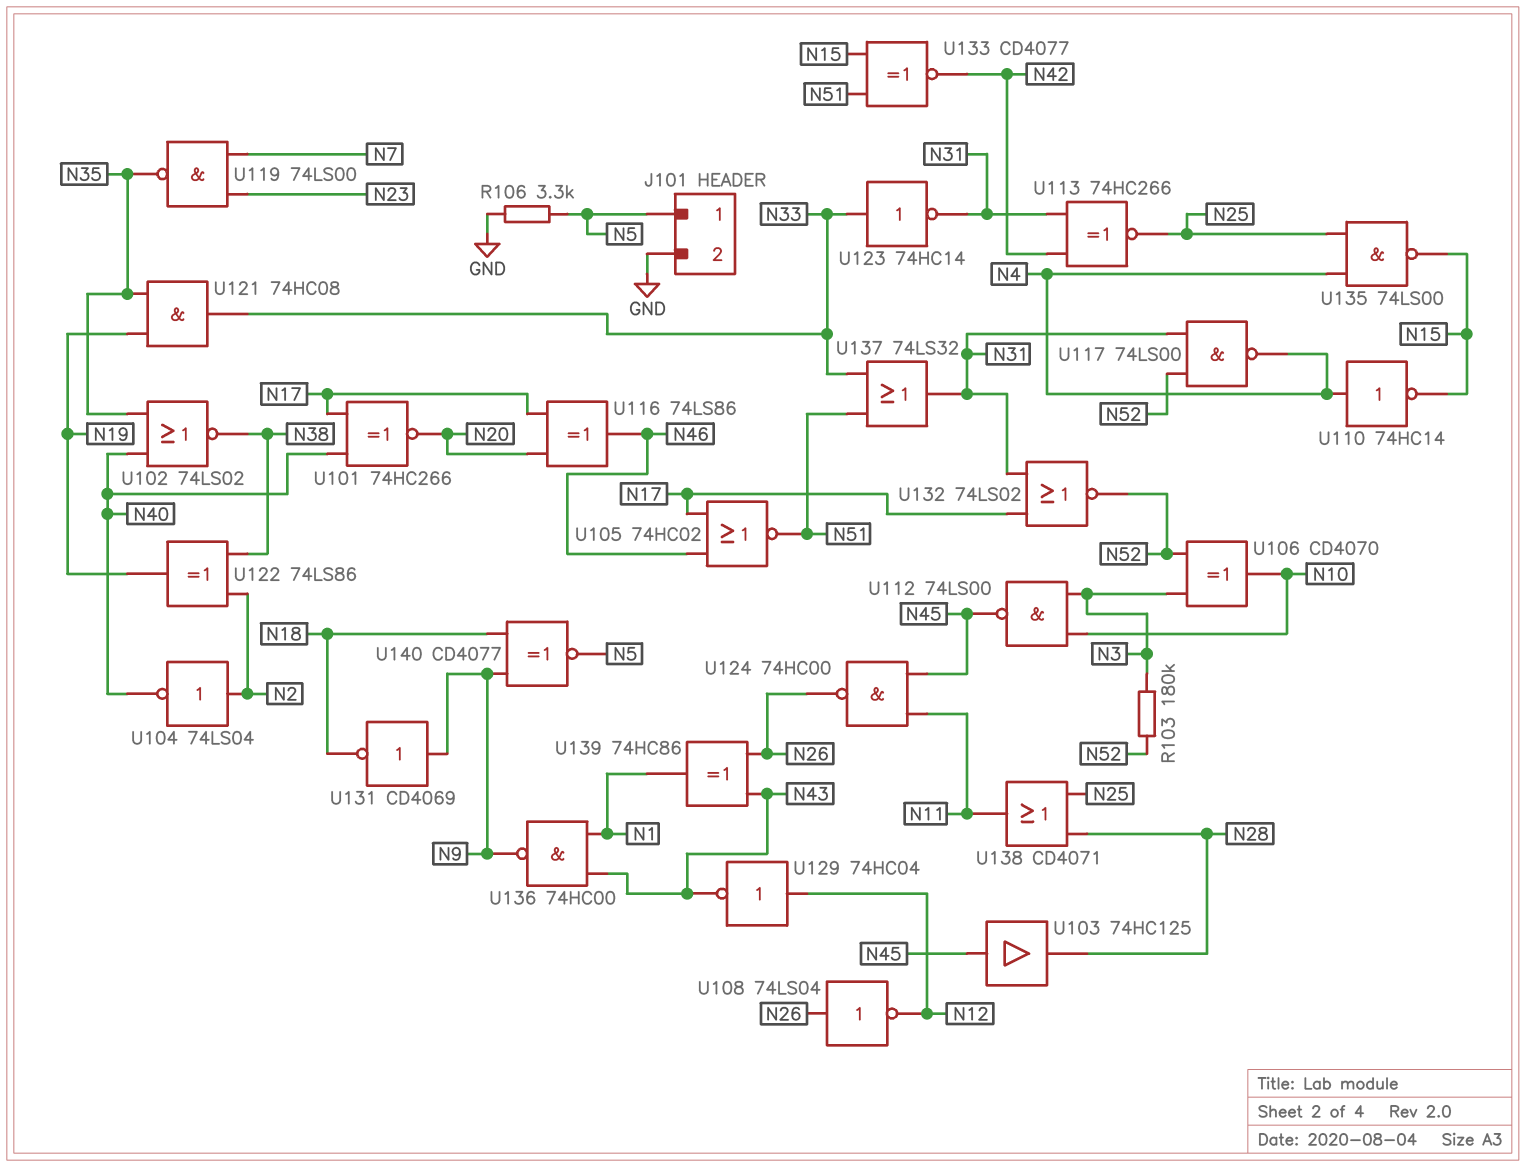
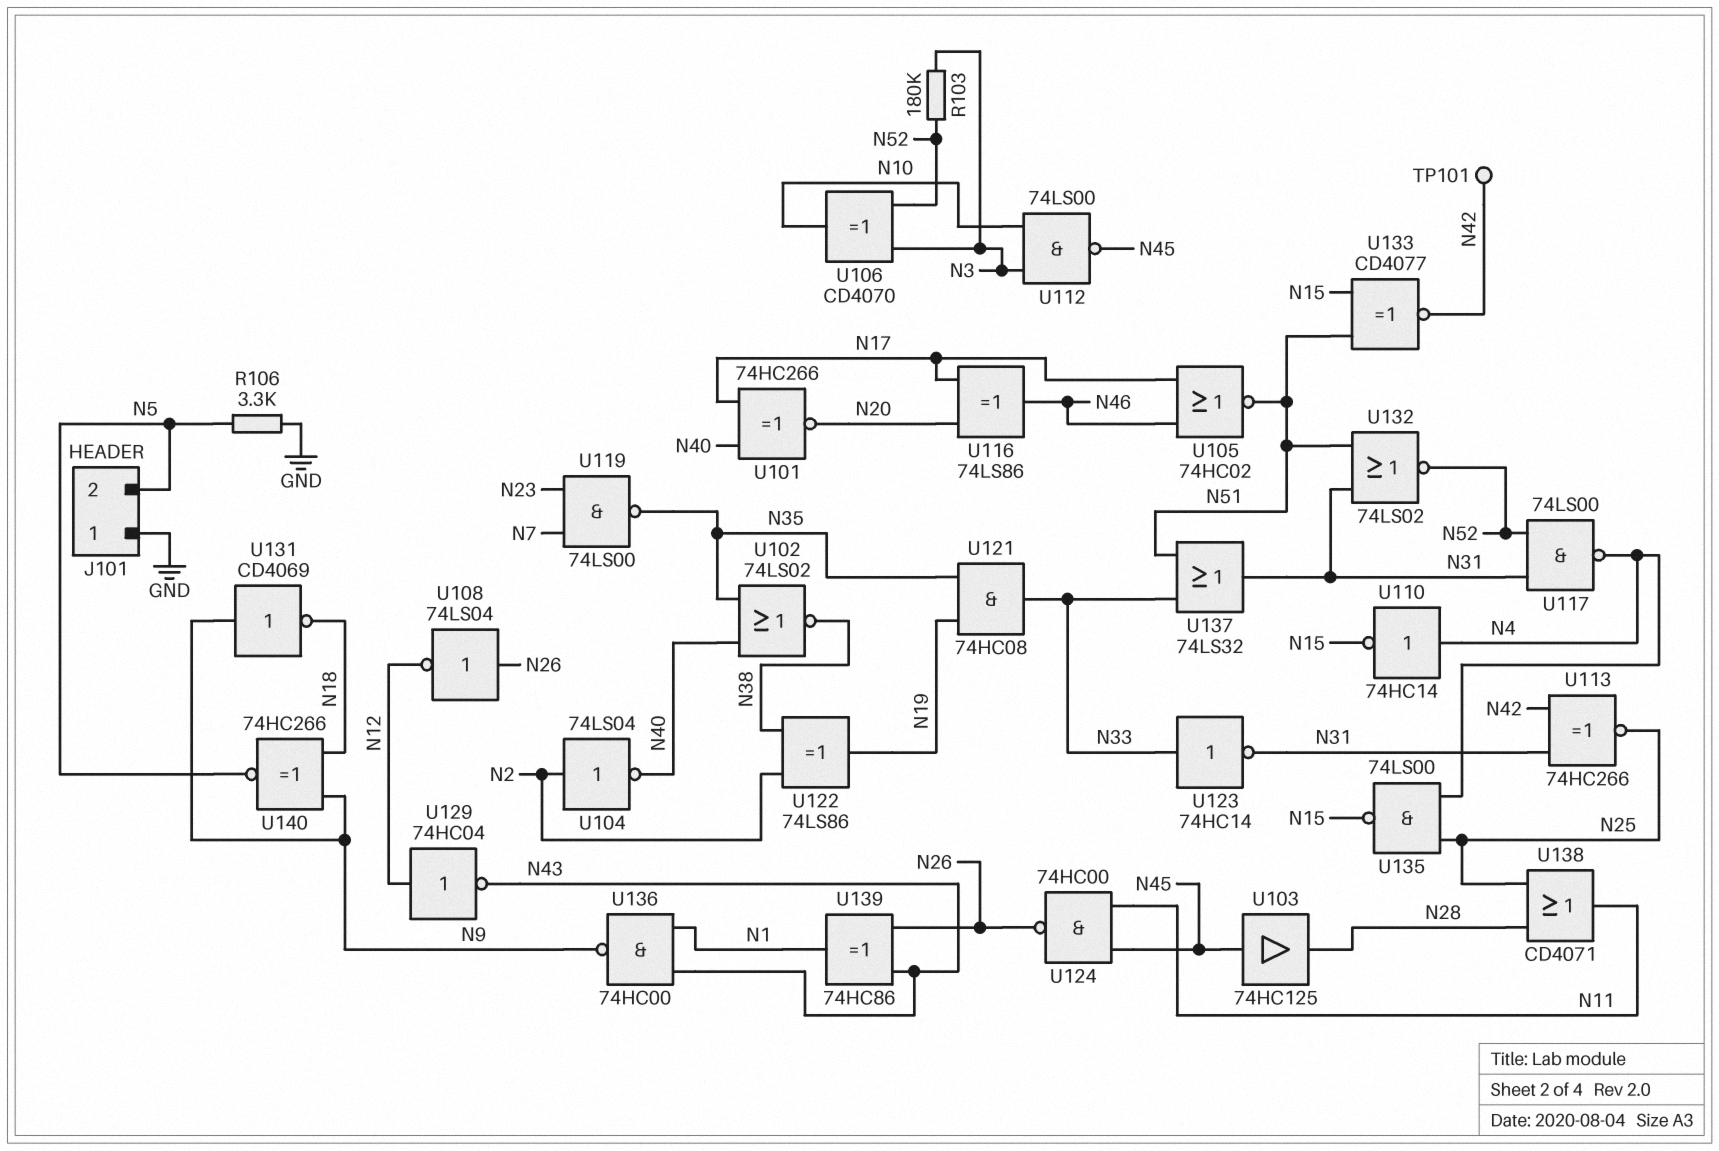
J101 pin 1: N5 -> GND
J101 pin 2: GND -> N5
TP101: none -> test point (N42)
U132: NOR 74LS02 (in N17, in N31, out N52) -> NOR 74LS02 (in N31, in N51, out N52)
U140: XNOR CD4077 (in N9, in N18, out N5) -> XNOR 74HC266 (in N9, in N18, out N5)

